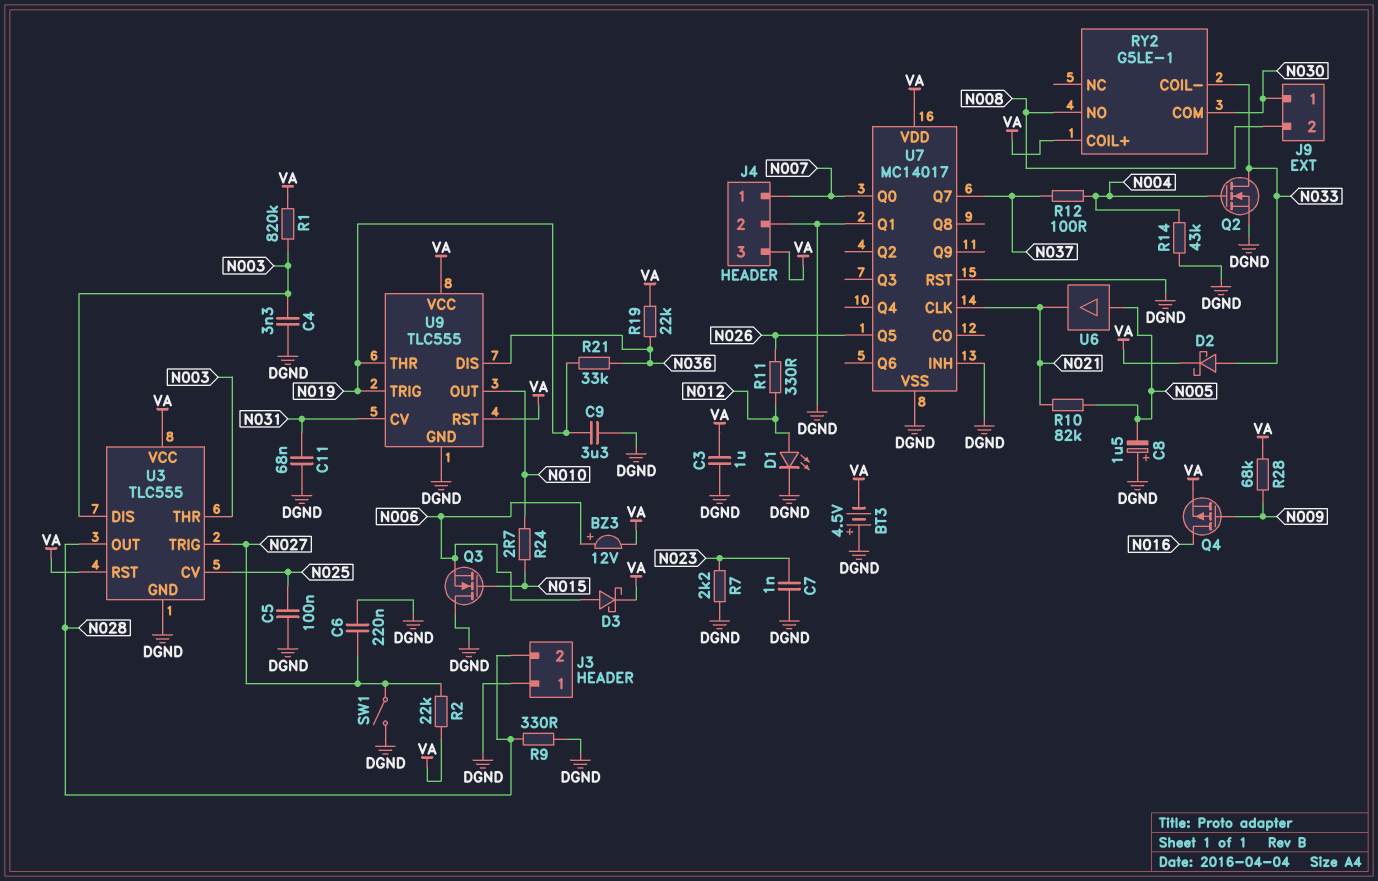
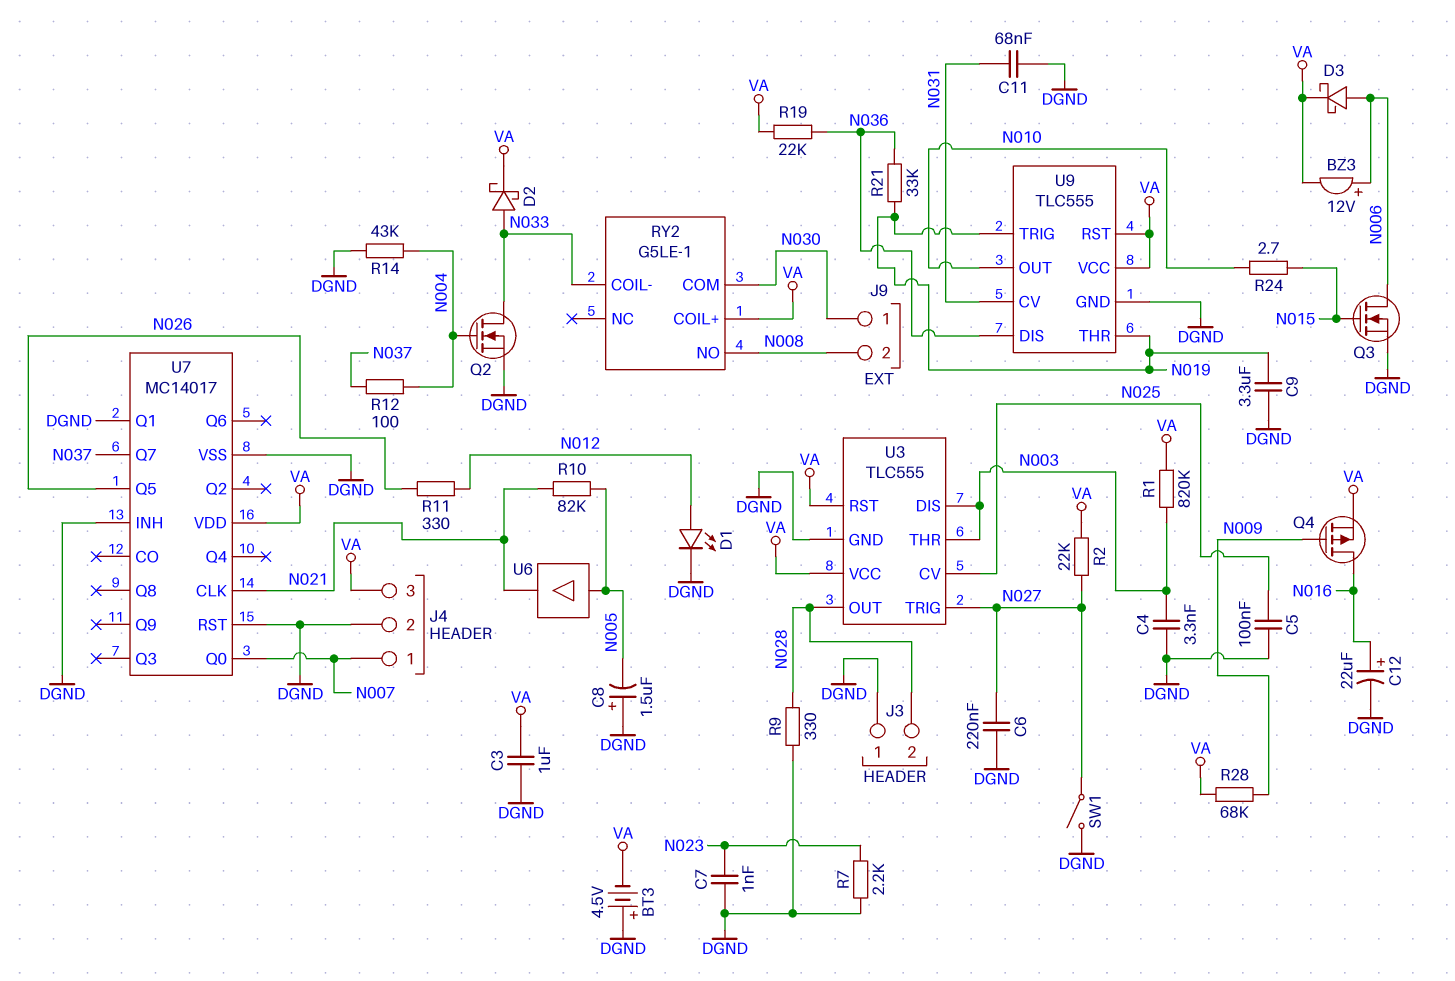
C12: none -> 22uF (plus N016, minus DGND)
Q3: NMOS (G N015, D DGND, S N006) -> NMOS (G N015, D N006, S DGND)

